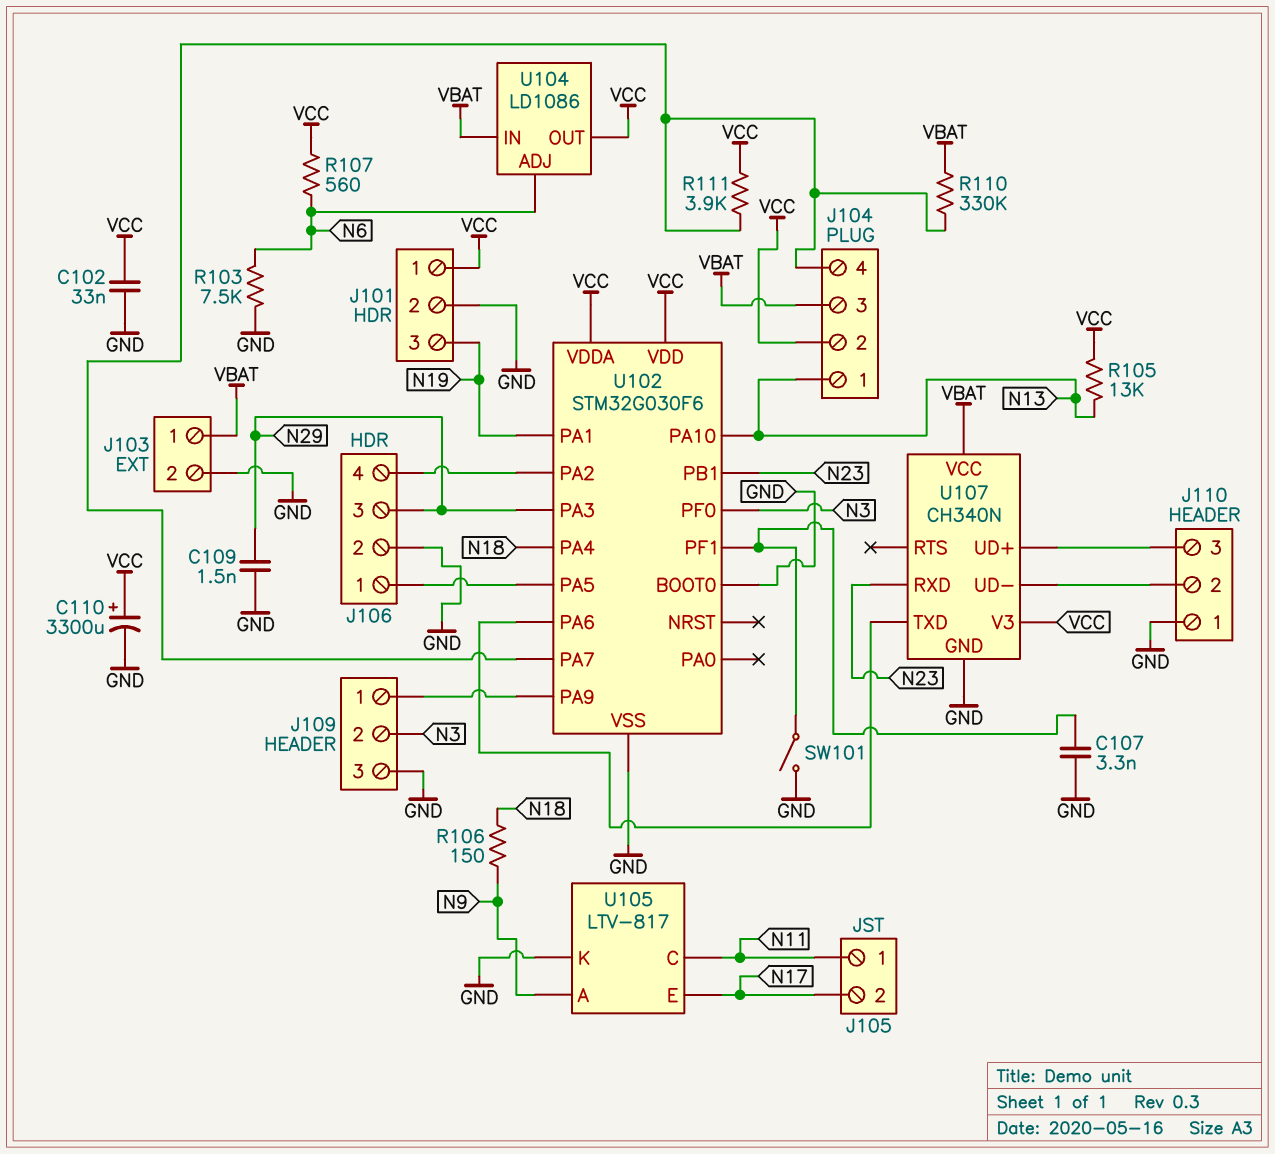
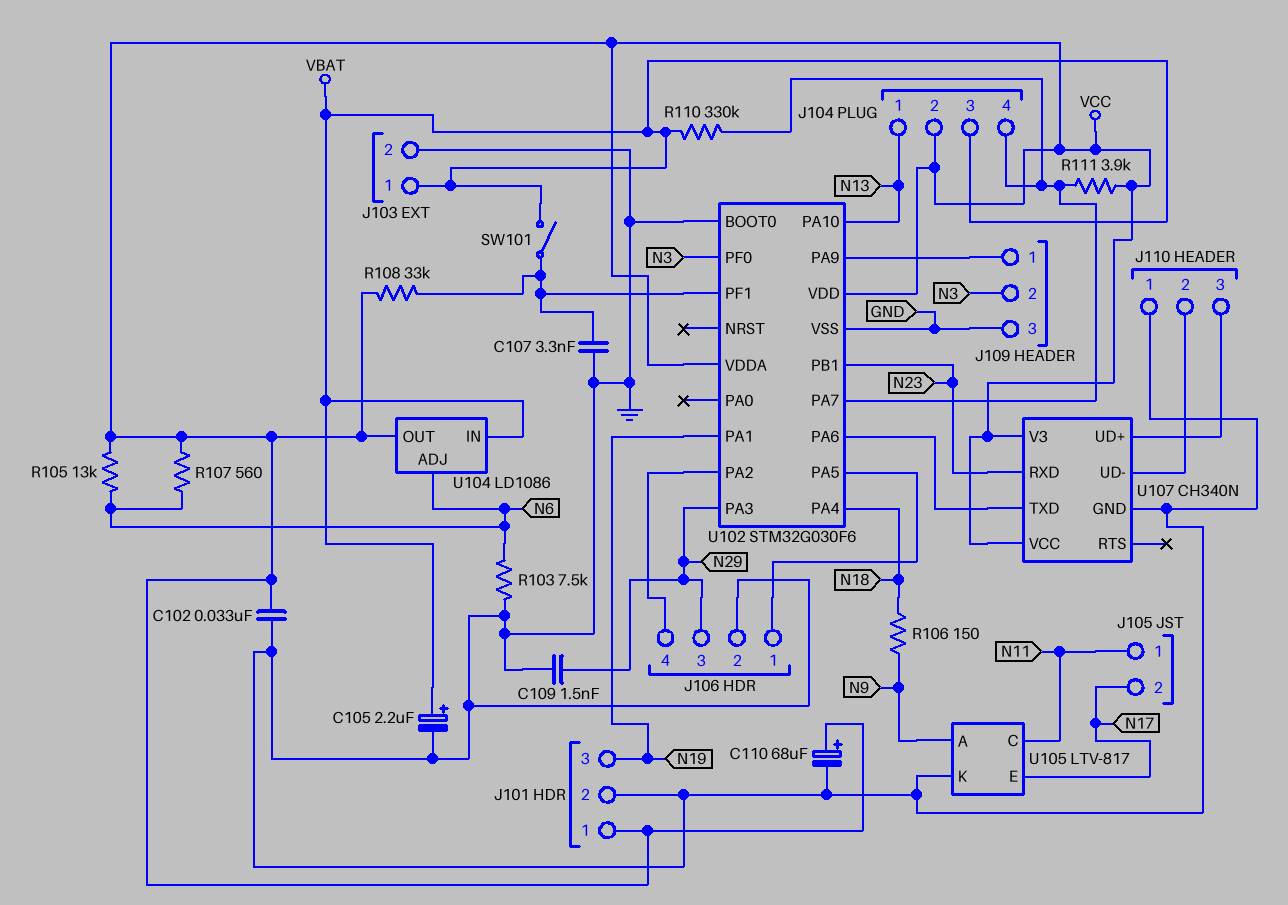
C105: none -> 2.2uF (plus VBAT, minus GND)
C110: 3300uF (plus VCC, minus GND) -> 68uF (plus VCC, minus GND)
R105: 13k (N13, VCC) -> 13k (N6, VCC)
R108: none -> 33k (U102/PF1, VCC)
SW101: switch (GND, U102/PF1) -> switch (U102/PF1, VBAT)
U107 pin VCC: VBAT -> VCC

